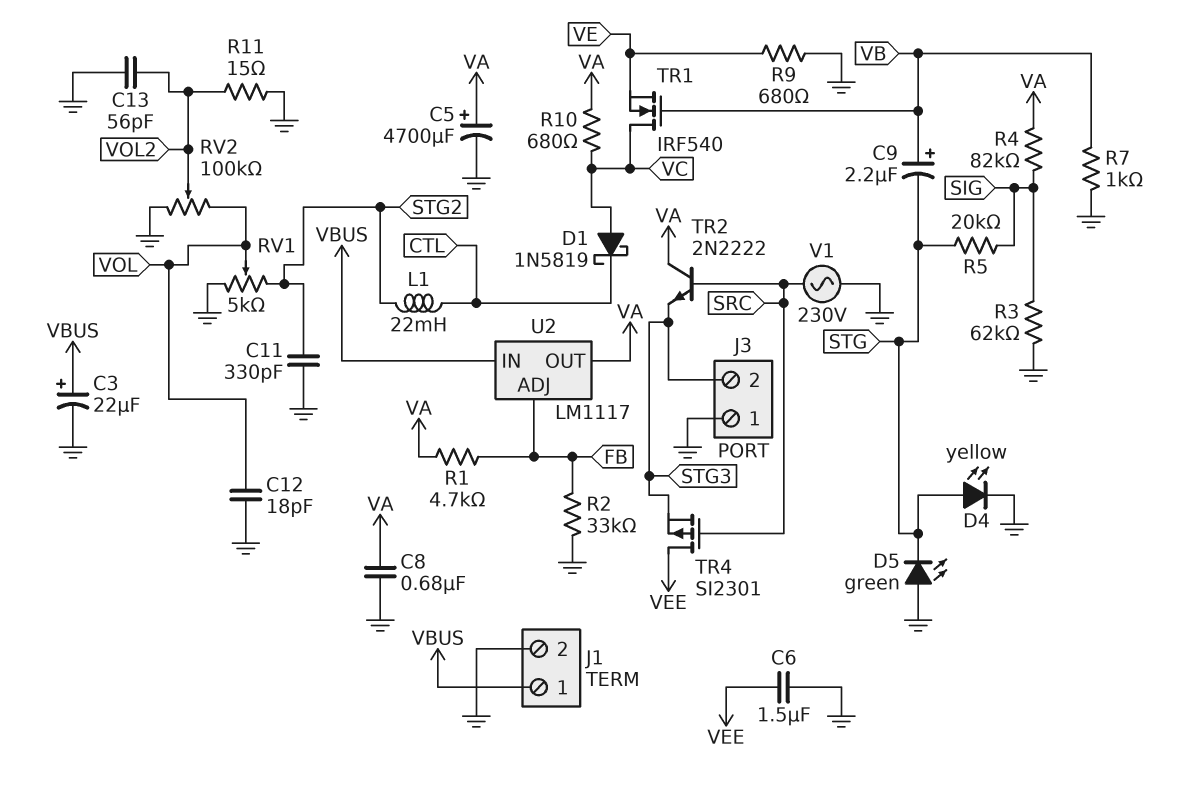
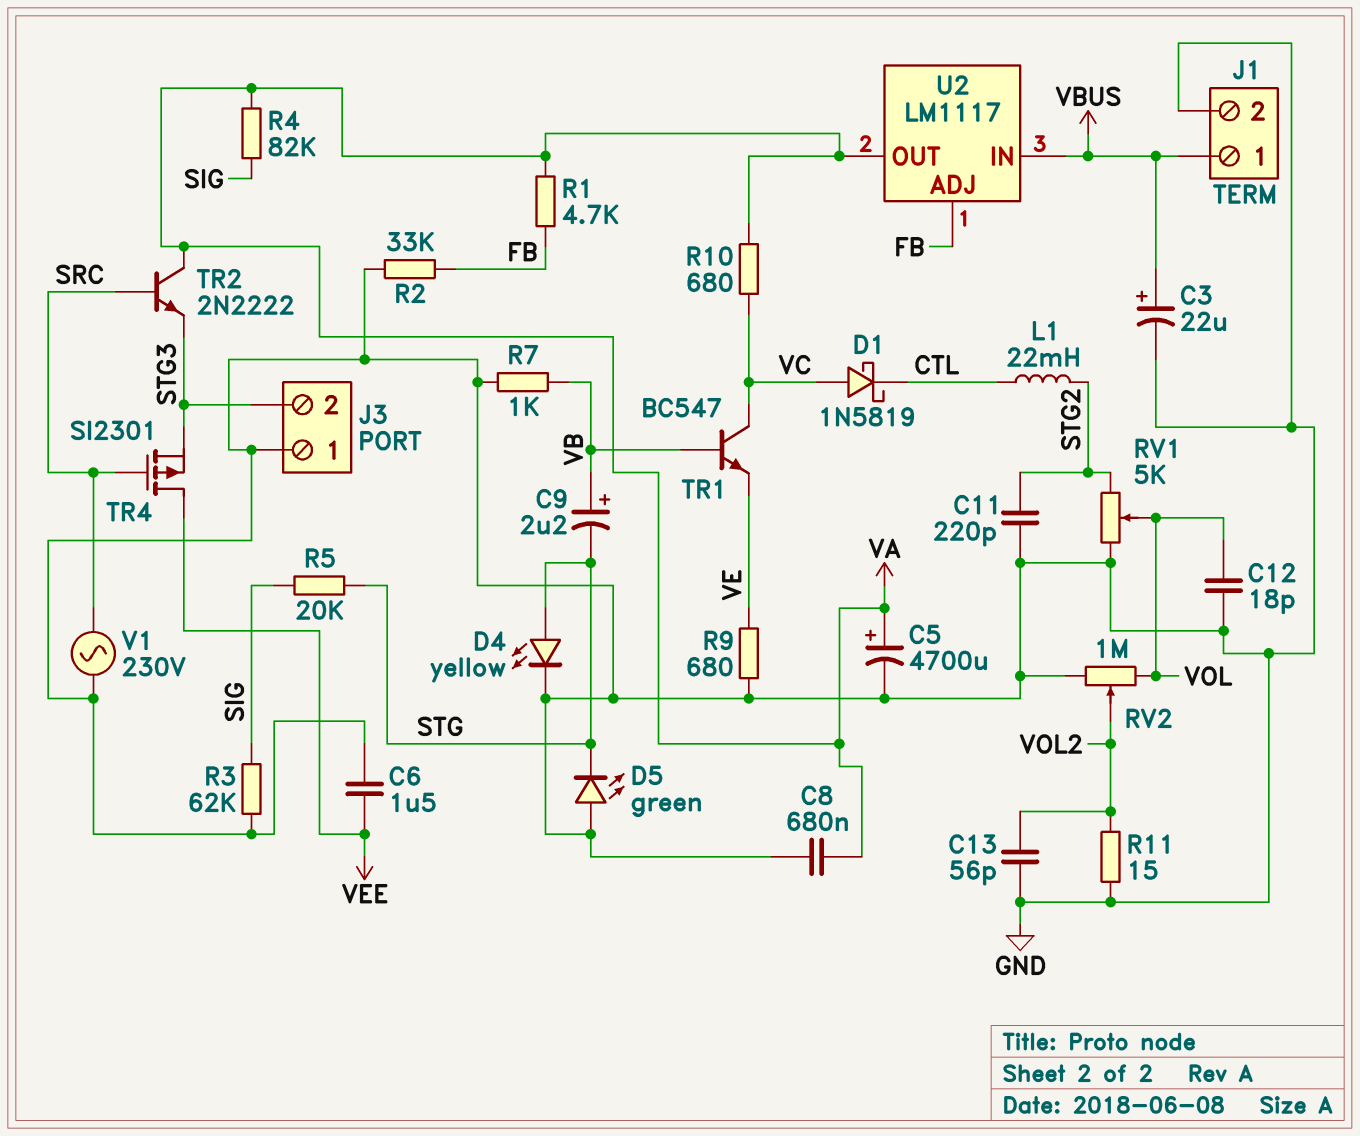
C11: 330pF (GND, STG2) -> 220pF (GND, STG2)
RV2: 100k (GND, VOL, wiper VOL2) -> 1M (GND, VOL, wiper VOL2)
TR1: NMOS IRF540 (G VB, D VC, S VE) -> NPN BC547 (B VB, C VC, E VE)

